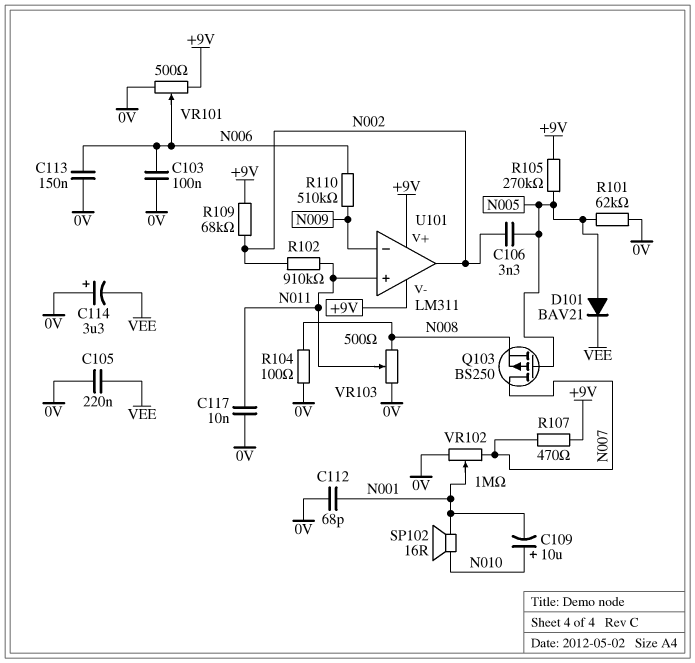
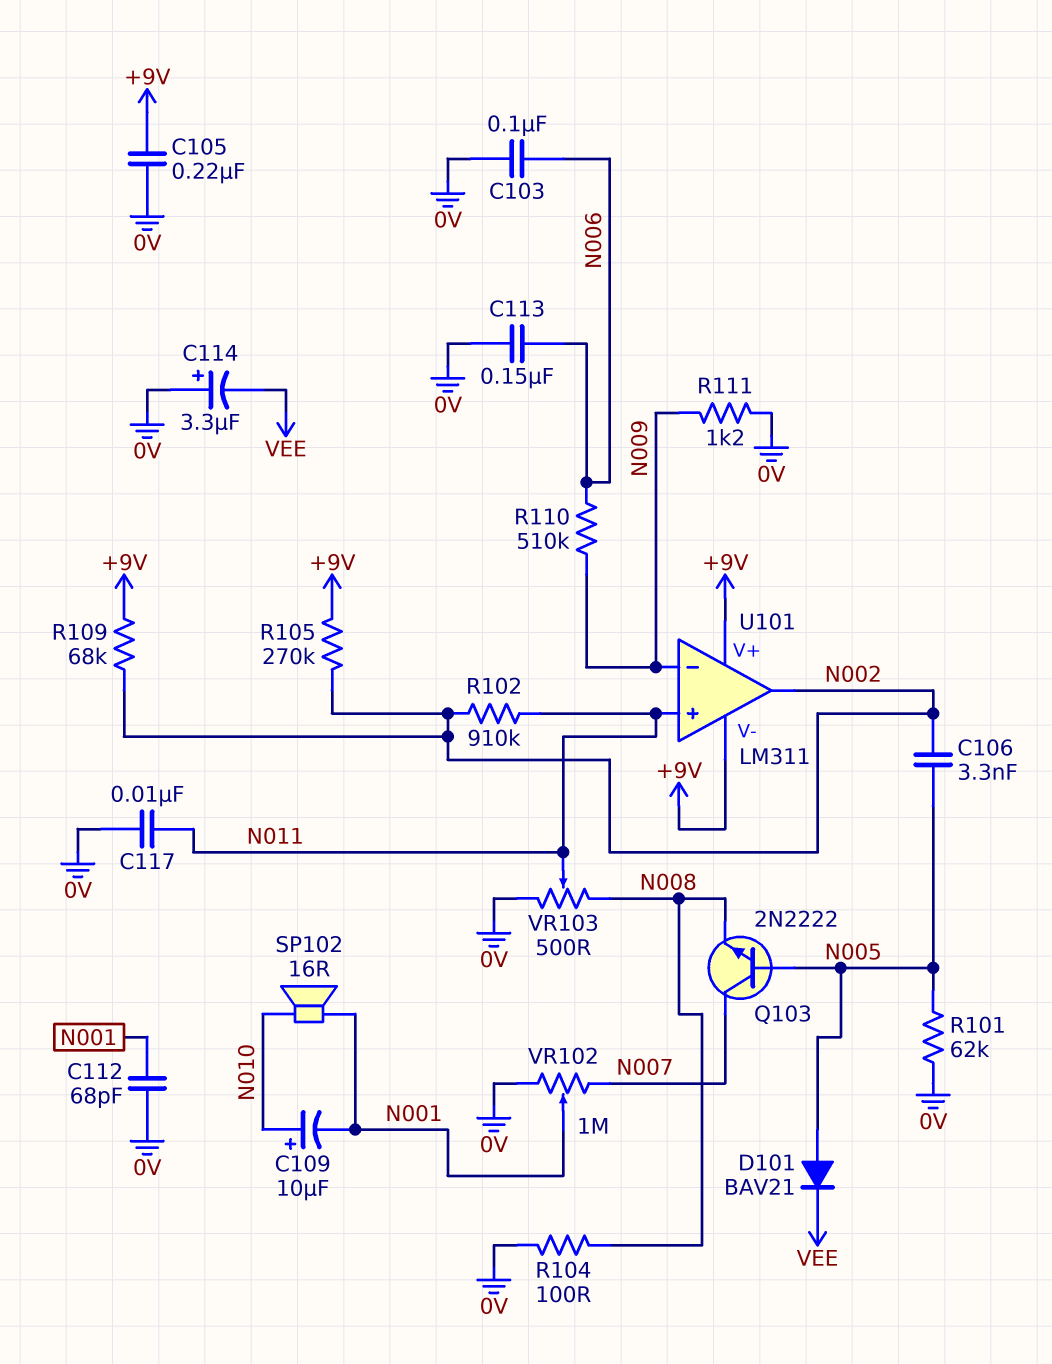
C105: 220nF (0V, VEE) -> 220nF (+9V, 0V)
Q103: PMOS BS250 (G N005, D N007, S N008) -> NPN 2N2222 (B N005, C N007, E N008)
R105: 270k (+9V, N005) -> 270k (+9V, N002)
R107: 470 (+9V, N007) -> none
R111: none -> 1.2k (0V, N009)
VR101: 500 (+9V, 0V, wiper N006) -> none

